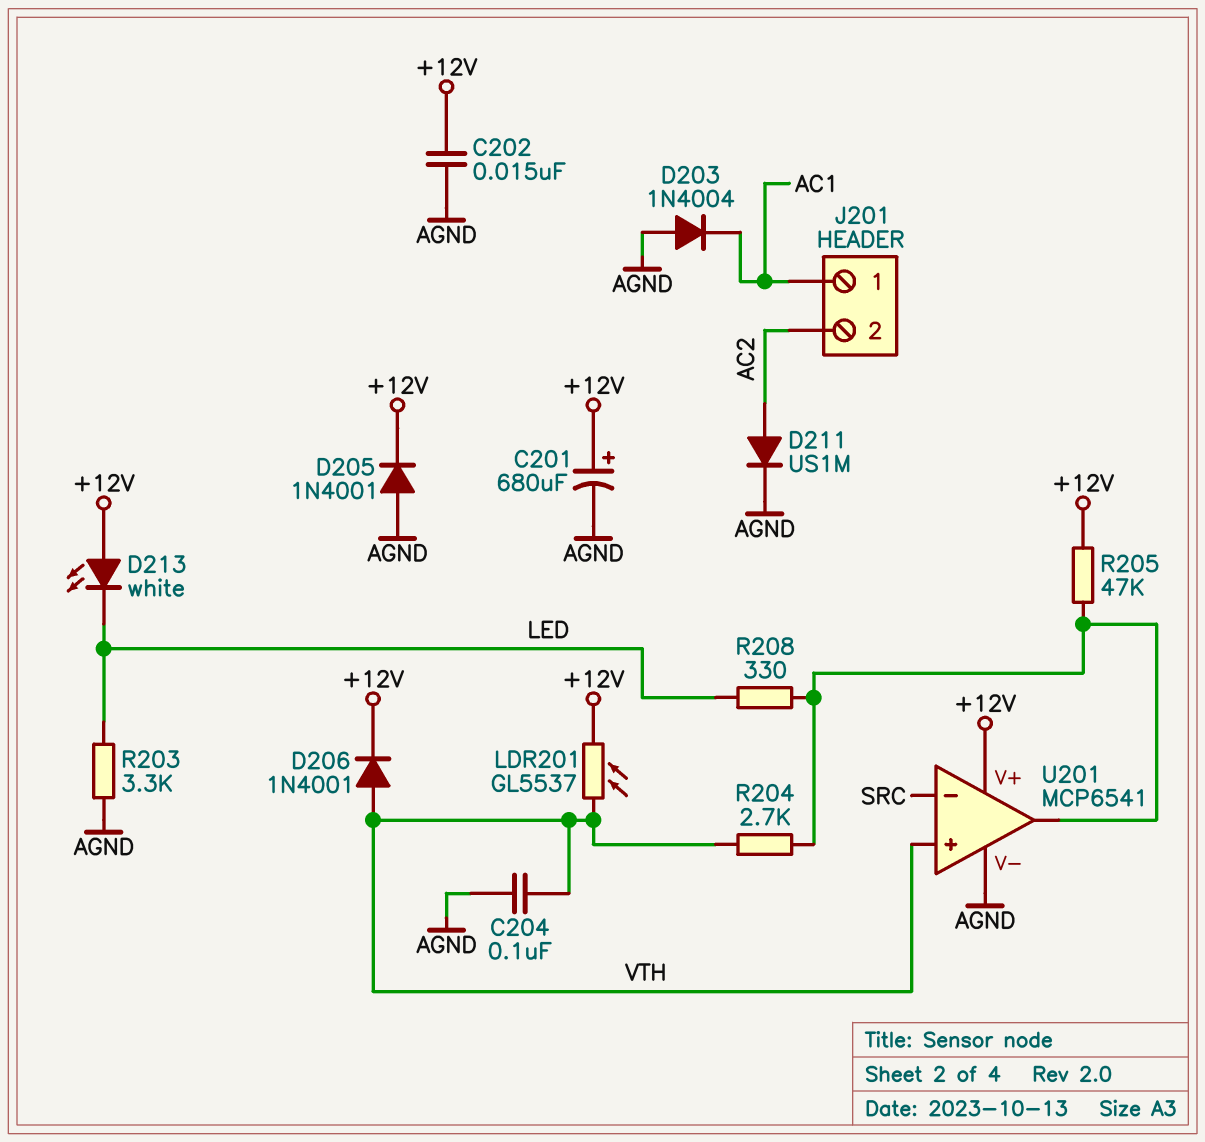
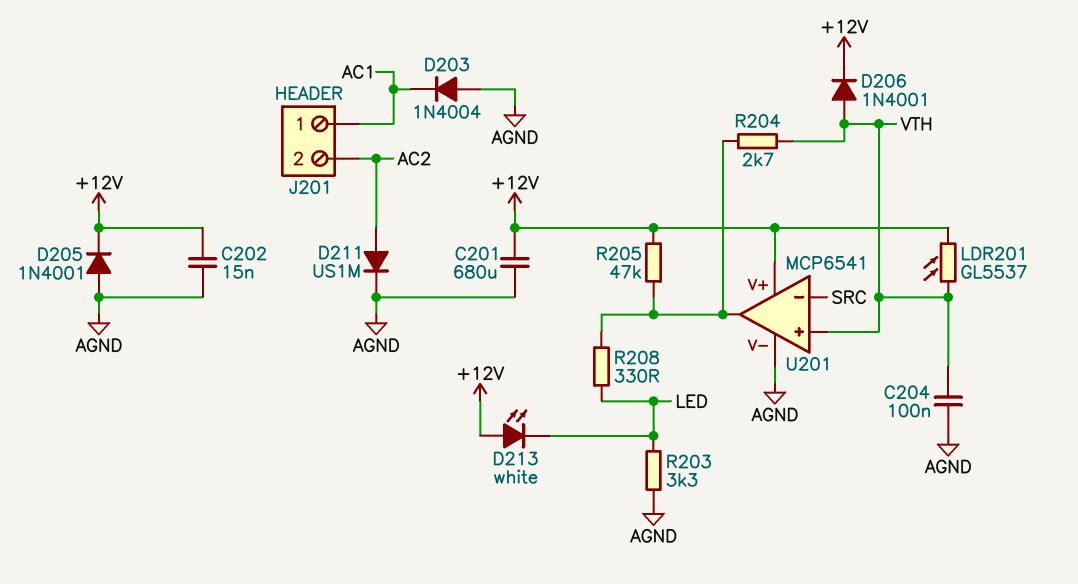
C201: 680uF (plus +12V, minus AGND) -> 680uF (+12V, AGND)

